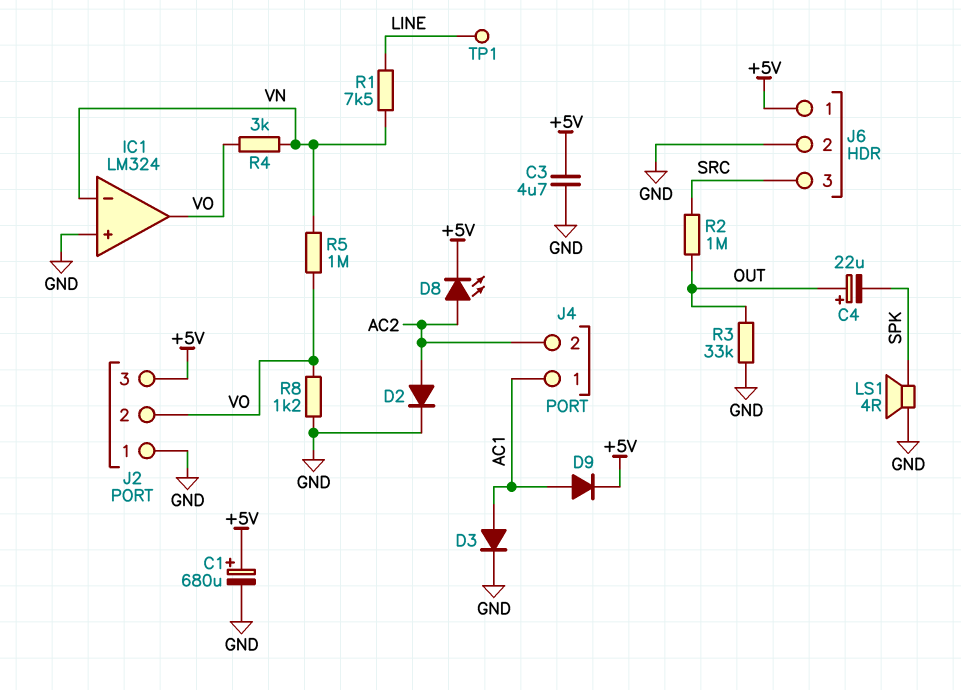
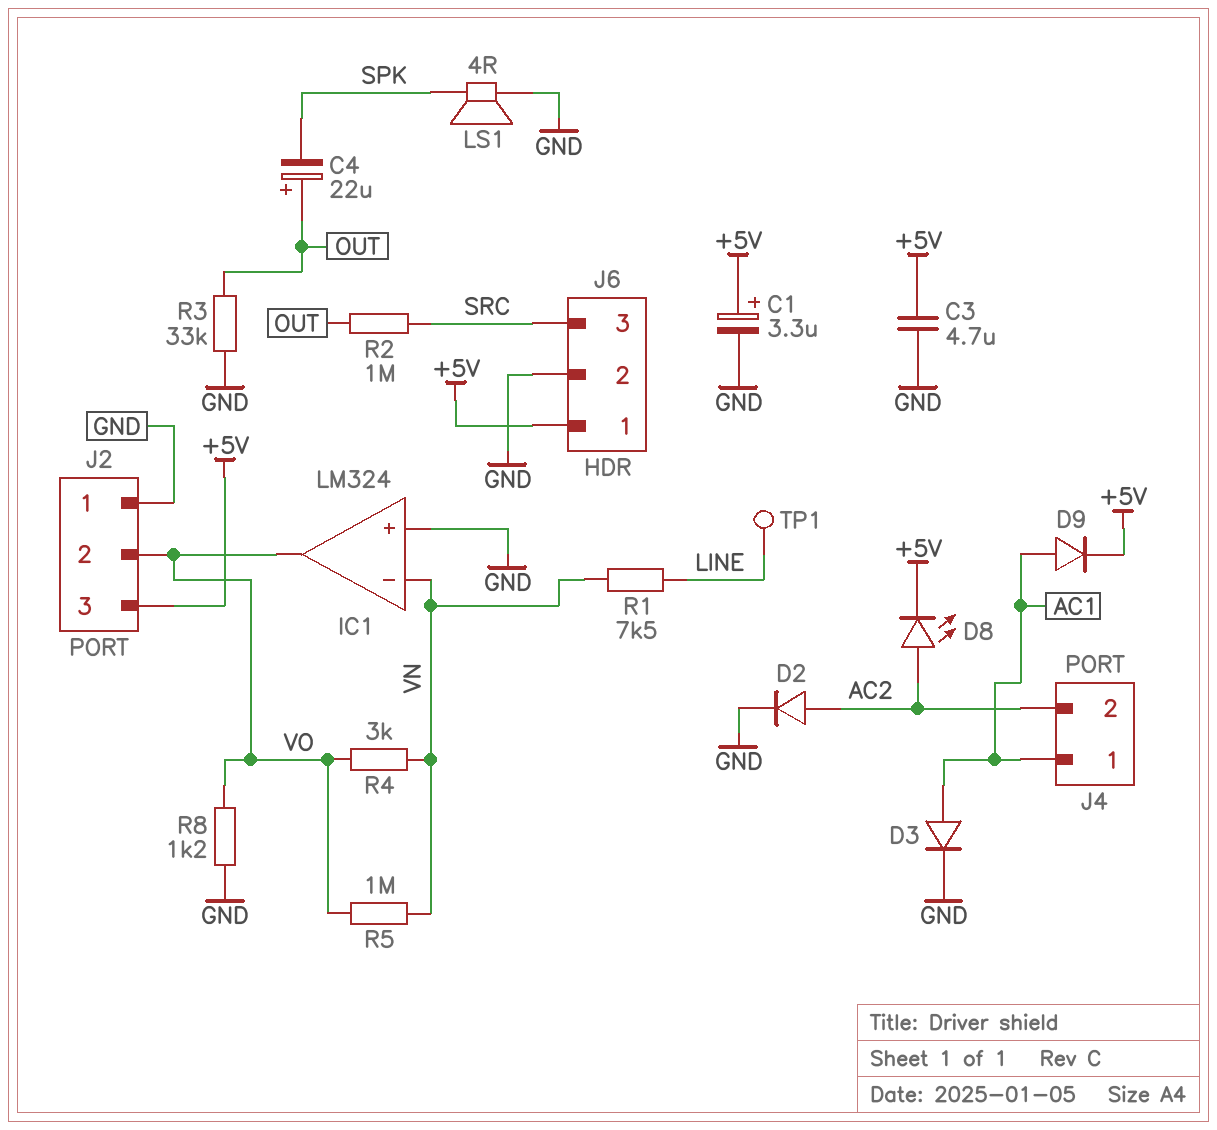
C1: 680uF (plus +5V, minus GND) -> 3.3uF (plus +5V, minus GND)

